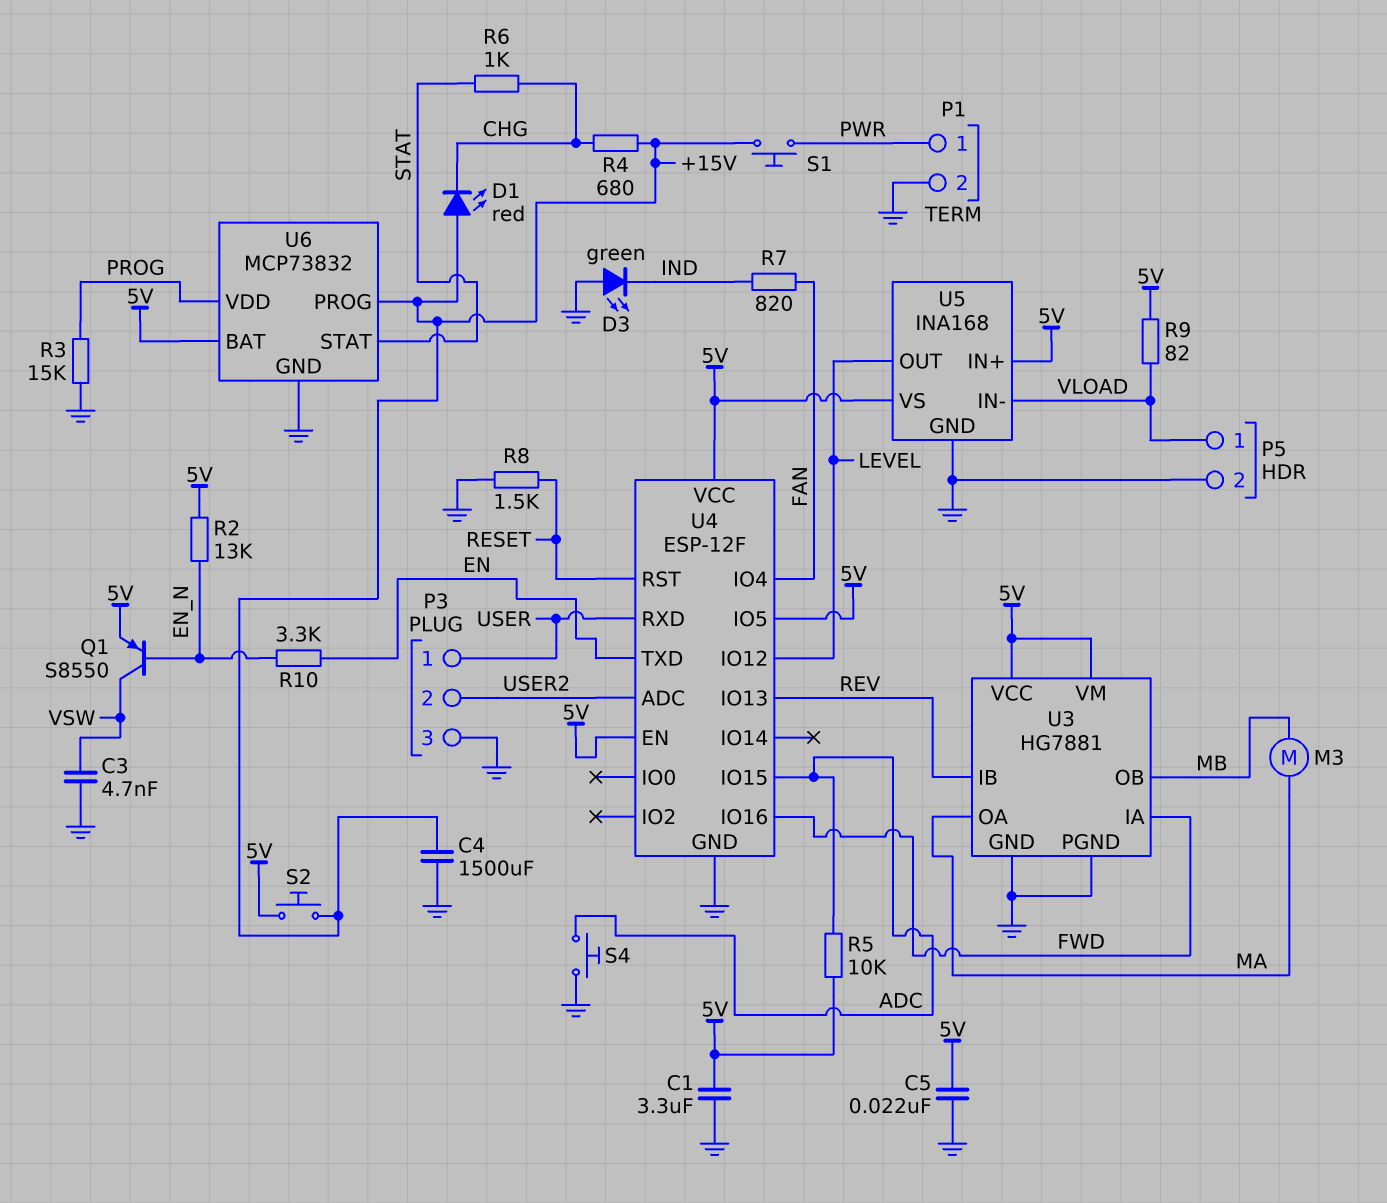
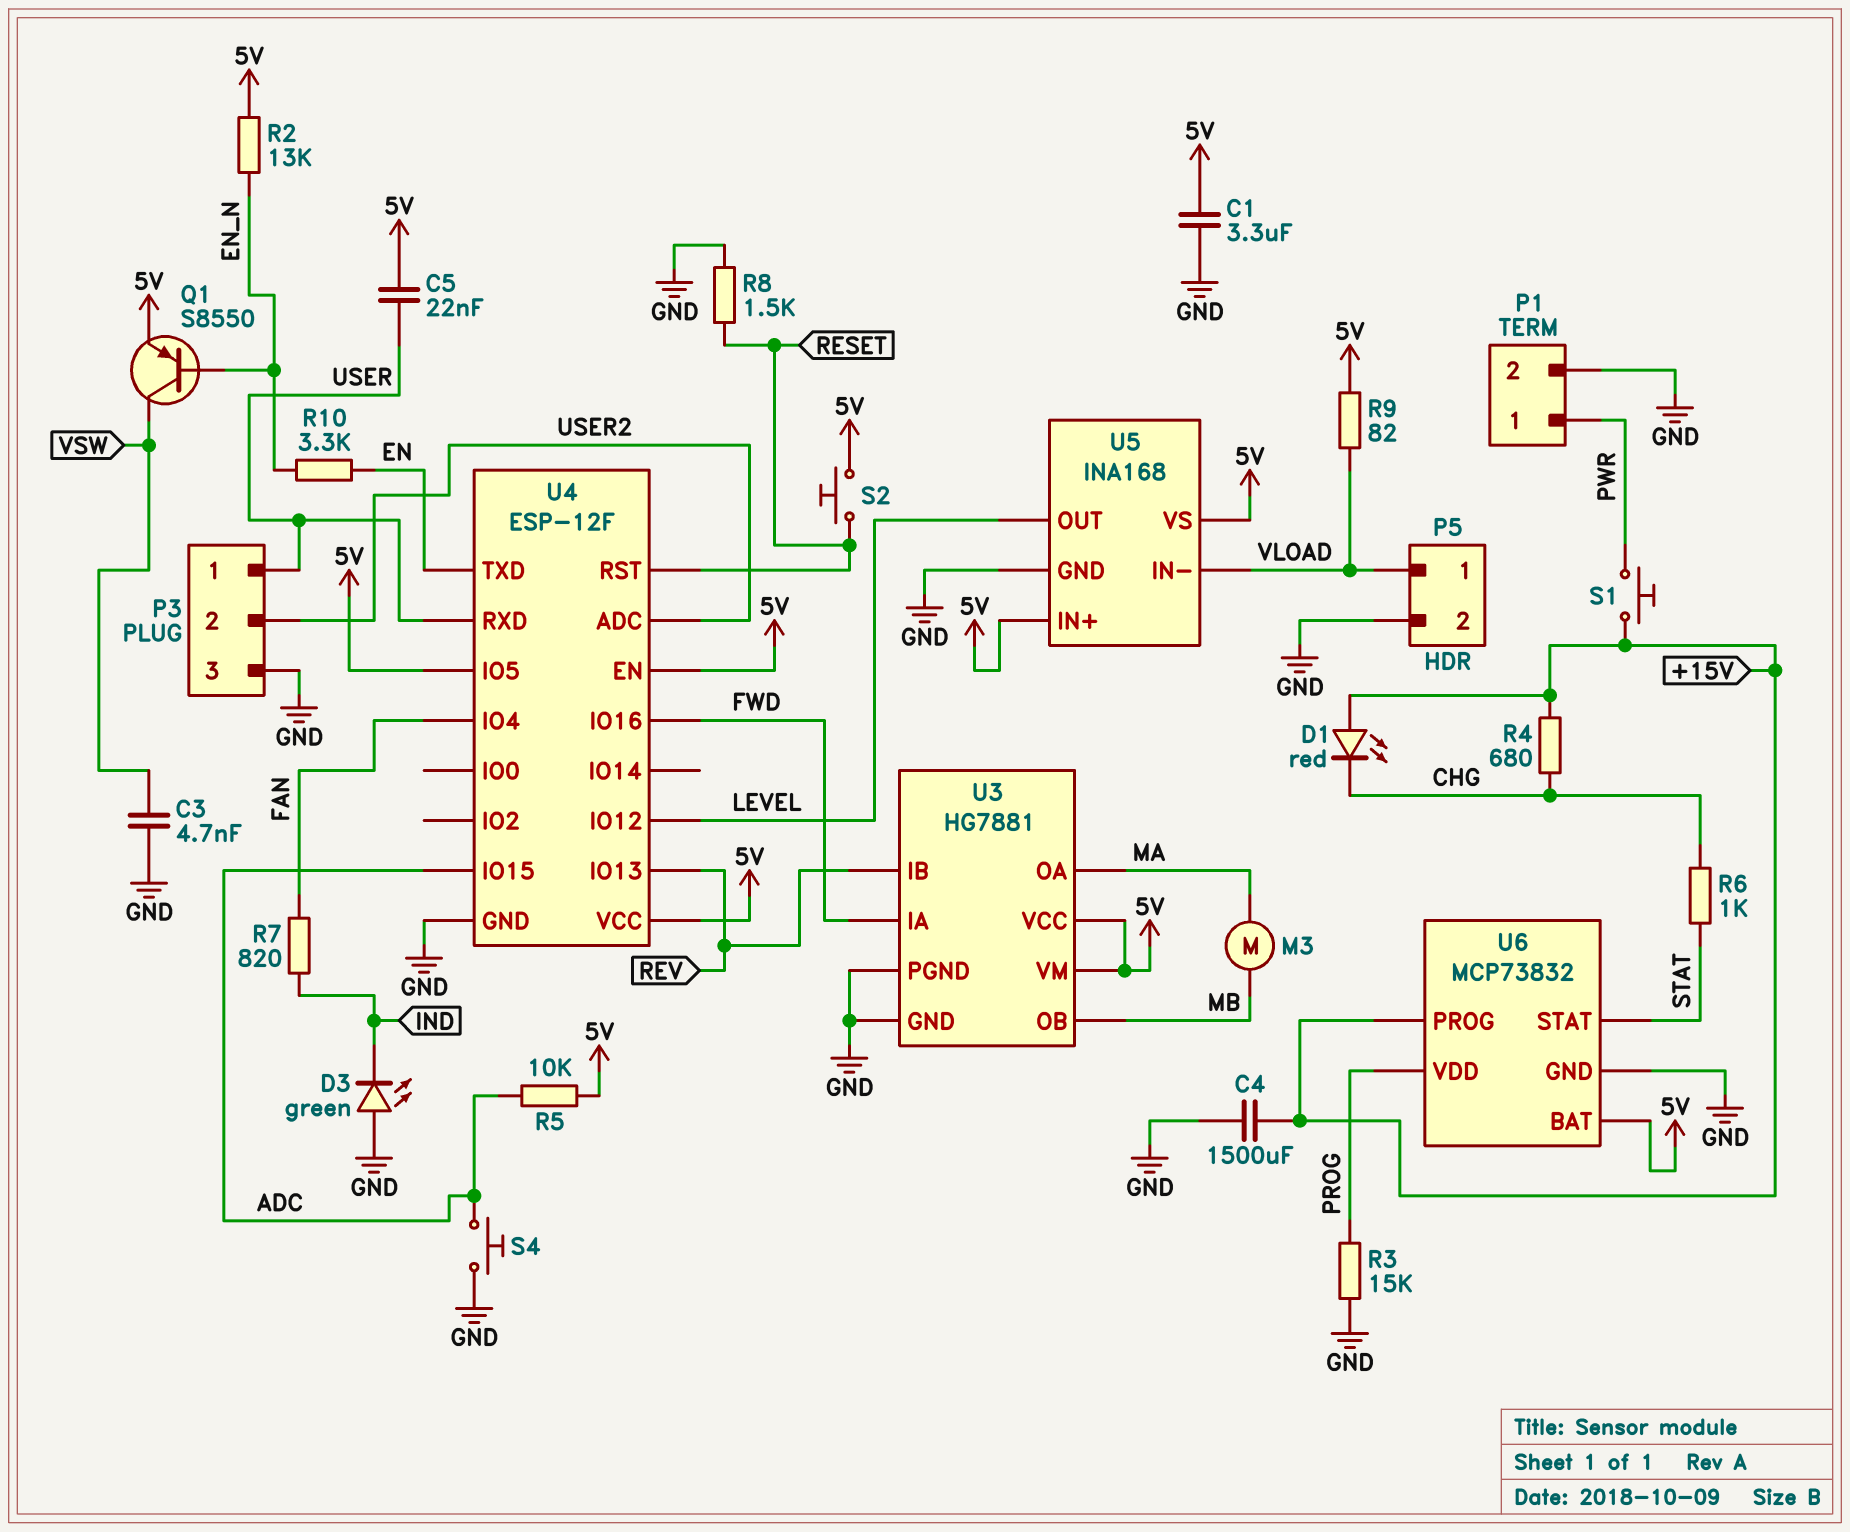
C5: 22nF (5V, GND) -> 22nF (5V, USER)
S2: button (+15V, 5V) -> button (5V, RESET)

